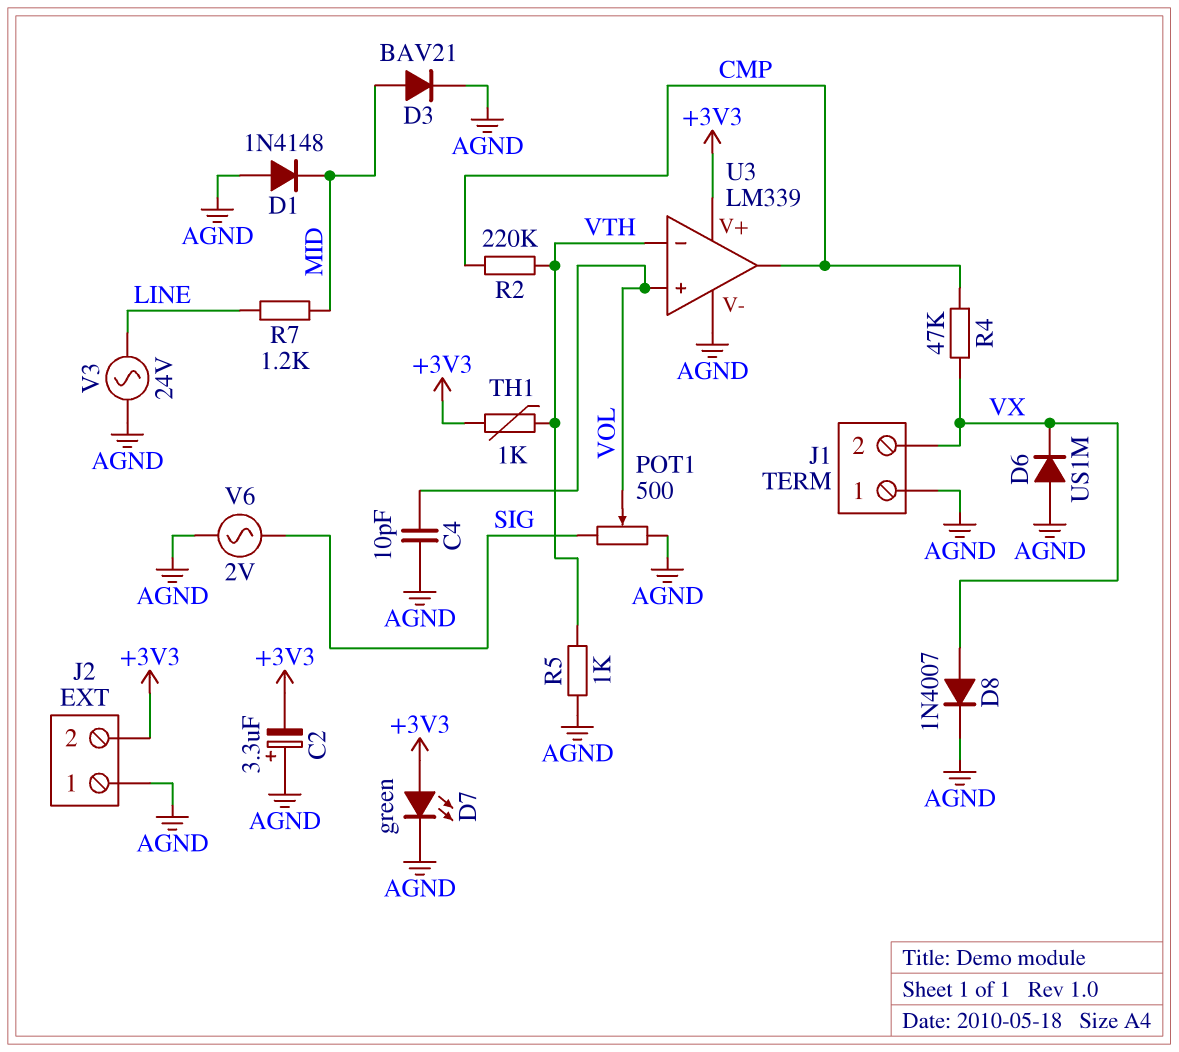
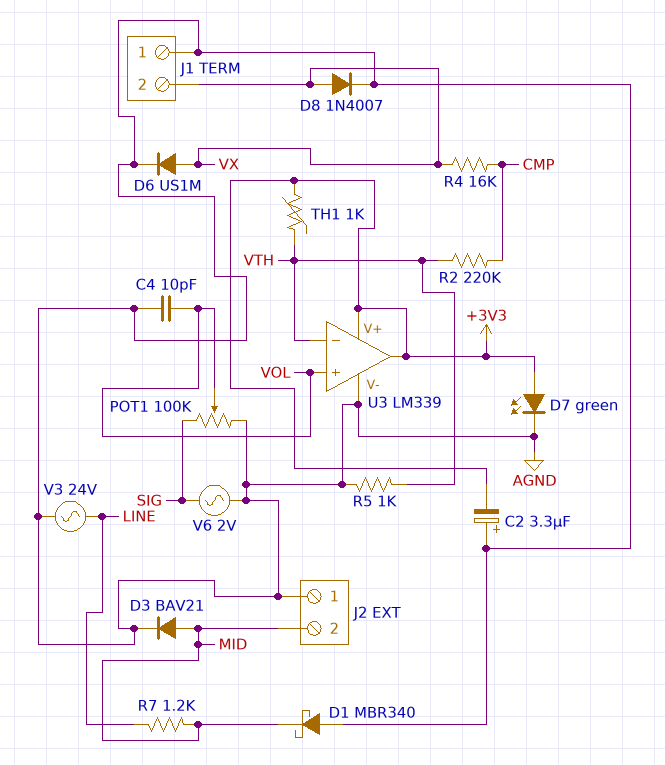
D1: diode 1N4148 (A AGND, K MID) -> schottky MBR340 (A AGND, K MID)
D6: diode US1M (A AGND, K VX) -> diode US1M (A VX, K AGND)
J2 pin 2: +3V3 -> MID
POT1: 500 (AGND, SIG, wiper VOL) -> 100k (AGND, SIG, wiper VOL)
R4: 47k (CMP, VX) -> 16k (CMP, VX)
U3 pin out: CMP -> +3V3

